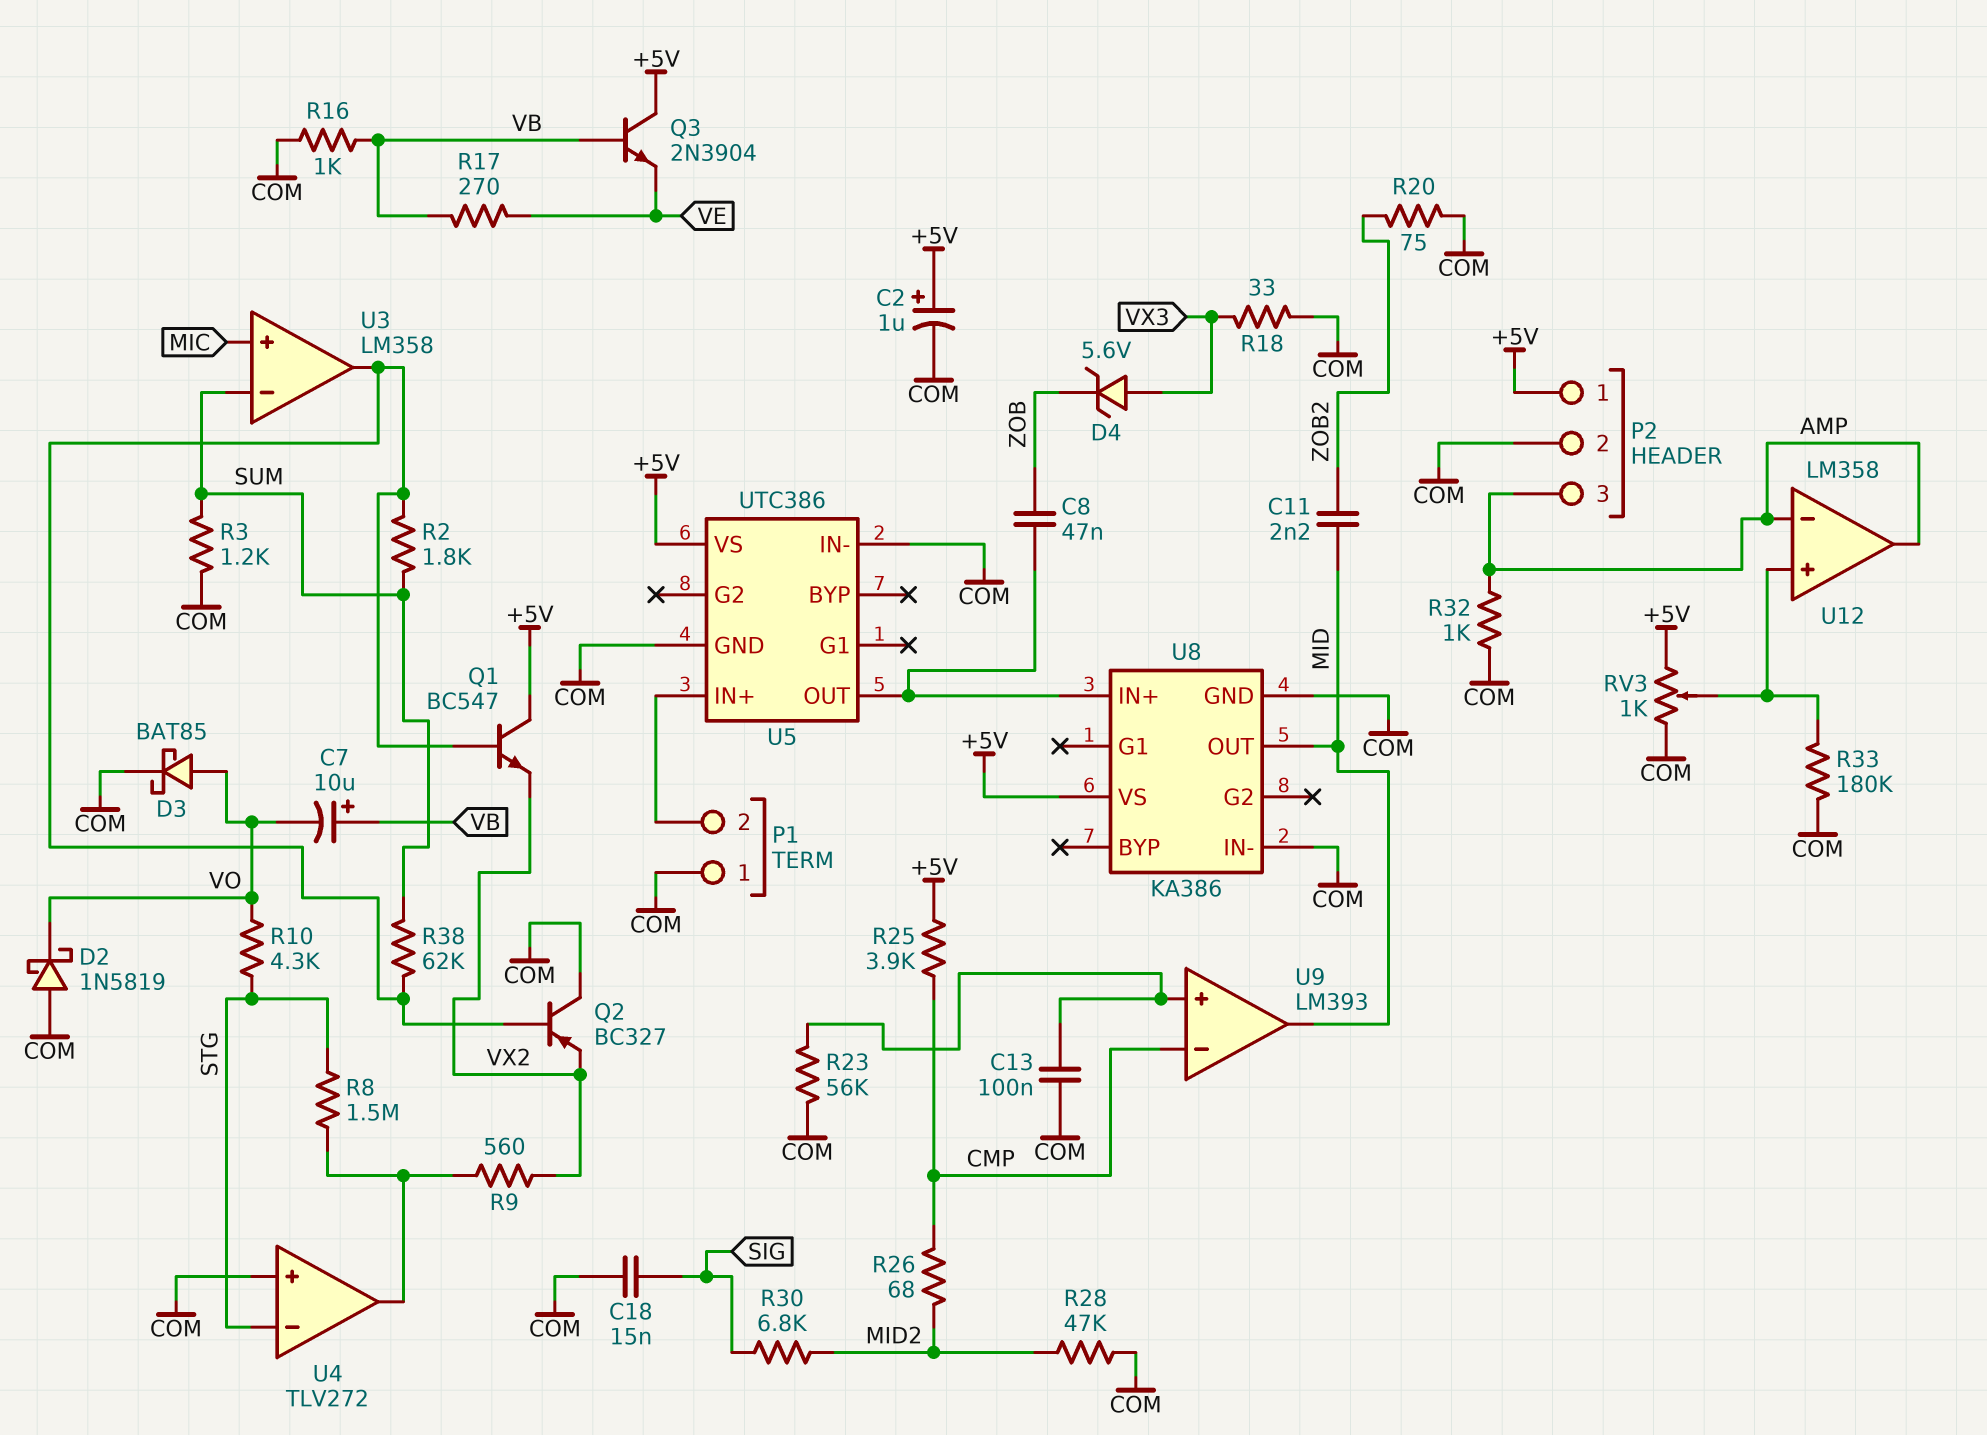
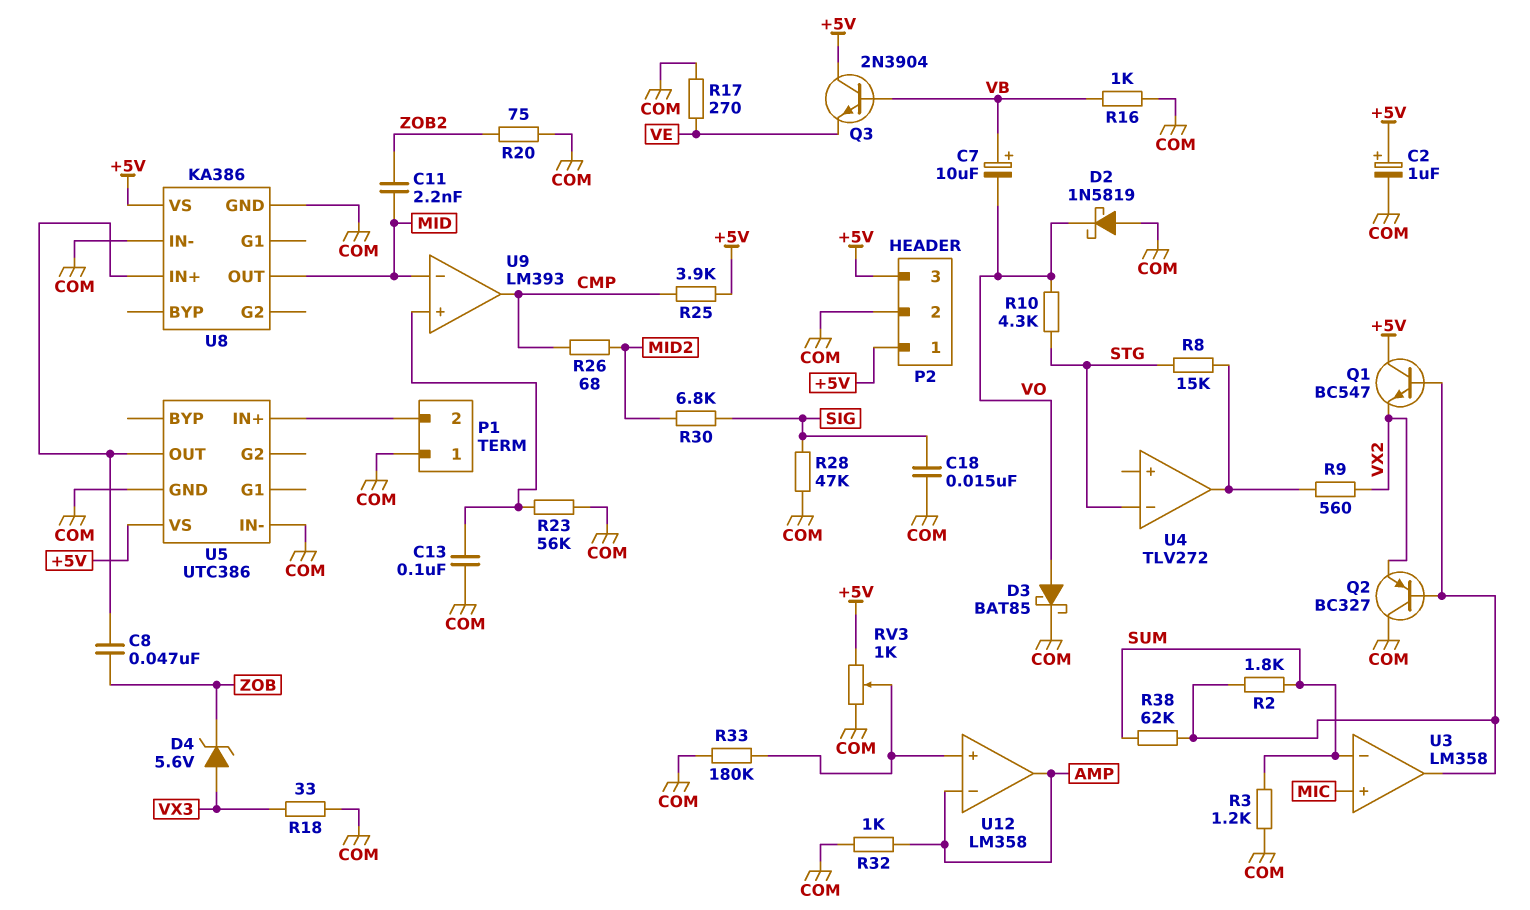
P2 pin 3: AMP -> +5V
R8: 1.5M (STG, U4/out) -> 15k (STG, U4/out)
R17: 270 (VB, VE) -> 270 (COM, VE)
R28: 47k (COM, MID2) -> 47k (COM, SIG)
U4 pin in+: COM -> none
U9 pin in-: CMP -> MID
U9 pin out: MID -> CMP

